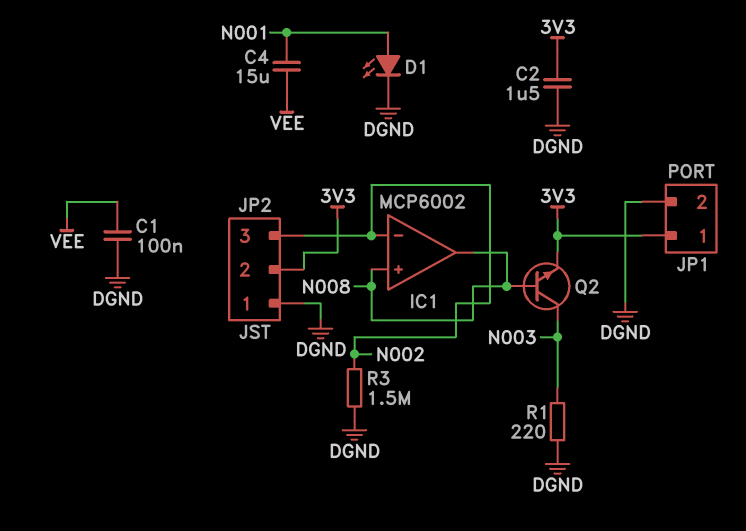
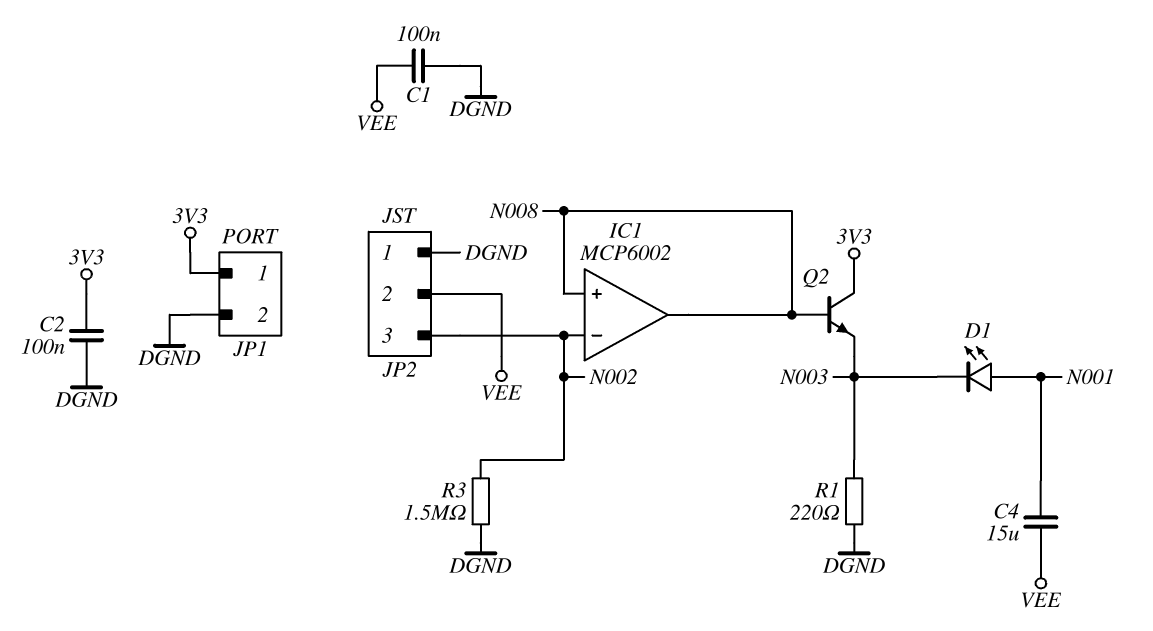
C2: 1.5uF (3V3, DGND) -> 100nF (3V3, DGND)
D1: LED (A N001, K DGND) -> LED (A N001, K N003)
JP2 pin 2: 3V3 -> VEE
Q2: NPN (B N008, C N003, E 3V3) -> NPN (B N008, C 3V3, E N003)

